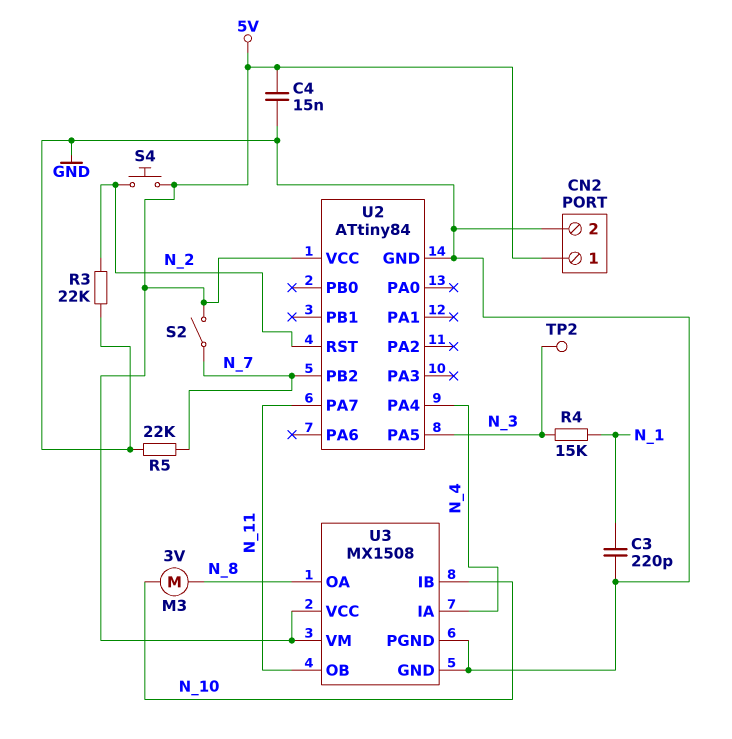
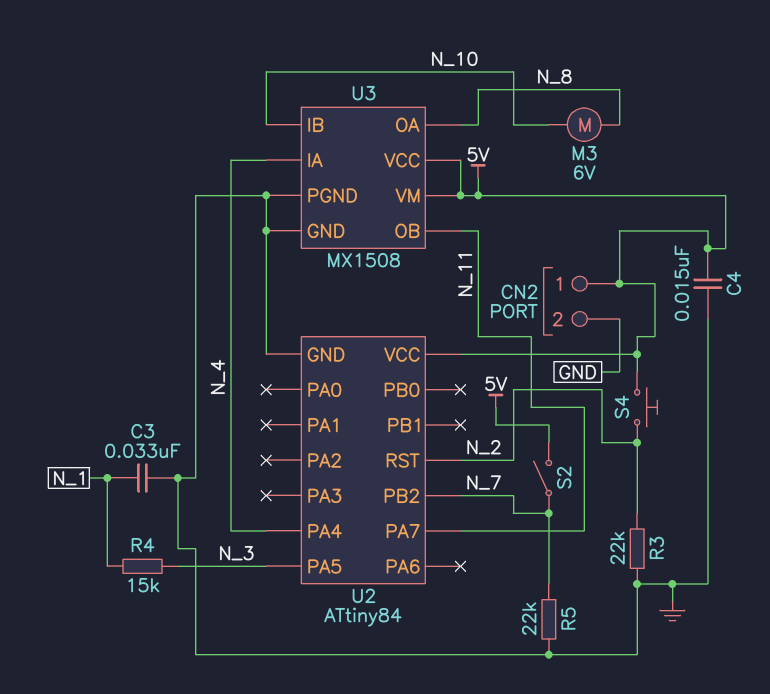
C3: 220pF (GND, N_1) -> 33nF (GND, N_1)
M3: motor 3V (N_8, N_10) -> motor 6V (N_8, N_10)
TP2: test point (N_3) -> none

